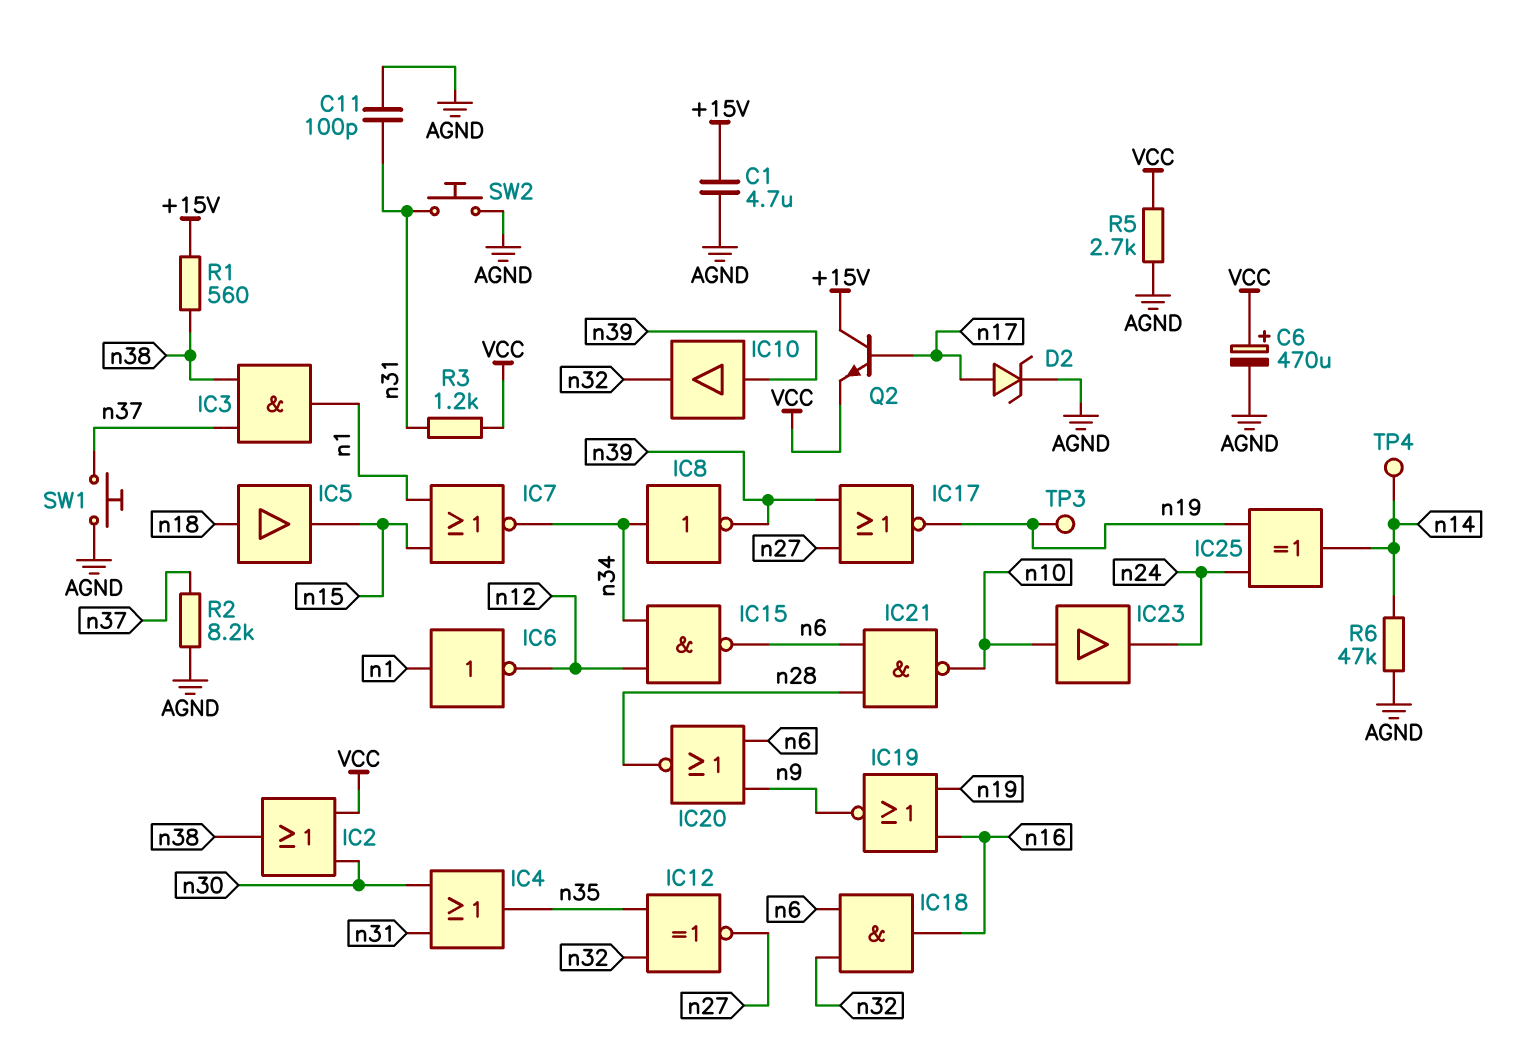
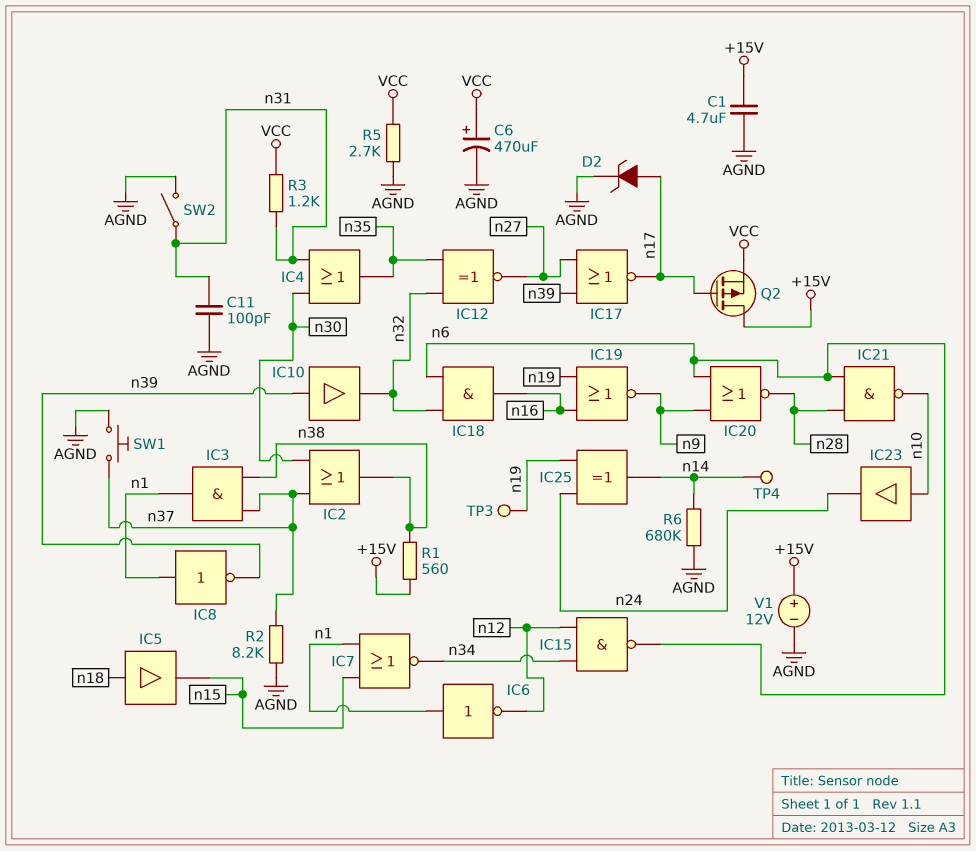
IC2: OR (in VCC, in n30, out n38) -> OR (in n30, in n37, out n38)
IC8: NOT (in n34, out n39) -> NOT (in n1, out n39)
IC17: NOR (in n27, in n39, out n19) -> NOR (in n27, in n39, out n17)
Q2: NPN (B n17, C +15V, E VCC) -> PMOS (G n17, D +15V, S VCC)
R6: 47k (AGND, n14) -> 680k (AGND, n14)
SW2: button (AGND, n31) -> switch (AGND, n31)
V1: none -> 12V (plus +15V, minus AGND)

